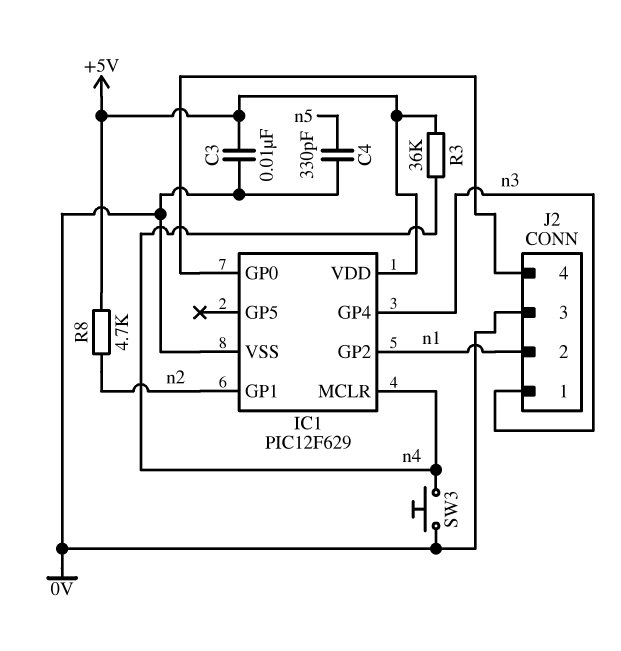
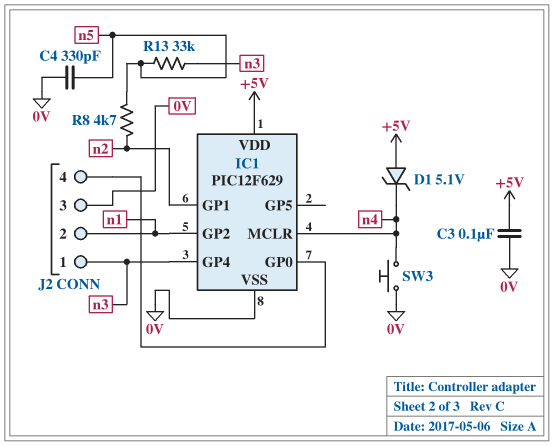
C3: 10nF (+5V, 0V) -> 100nF (+5V, 0V)
D1: none -> zener 5.1V (A +5V, K n4)
R3: 36k (+5V, n4) -> none
R8: 4.7k (+5V, n2) -> 4.7k (n2, n5)
R13: none -> 33k (n3, n5)

